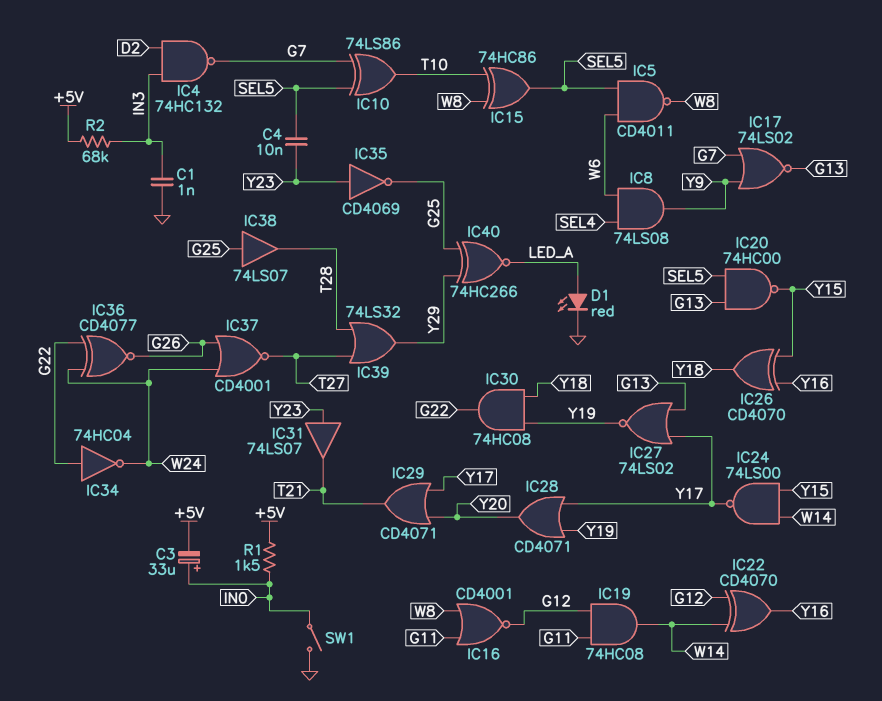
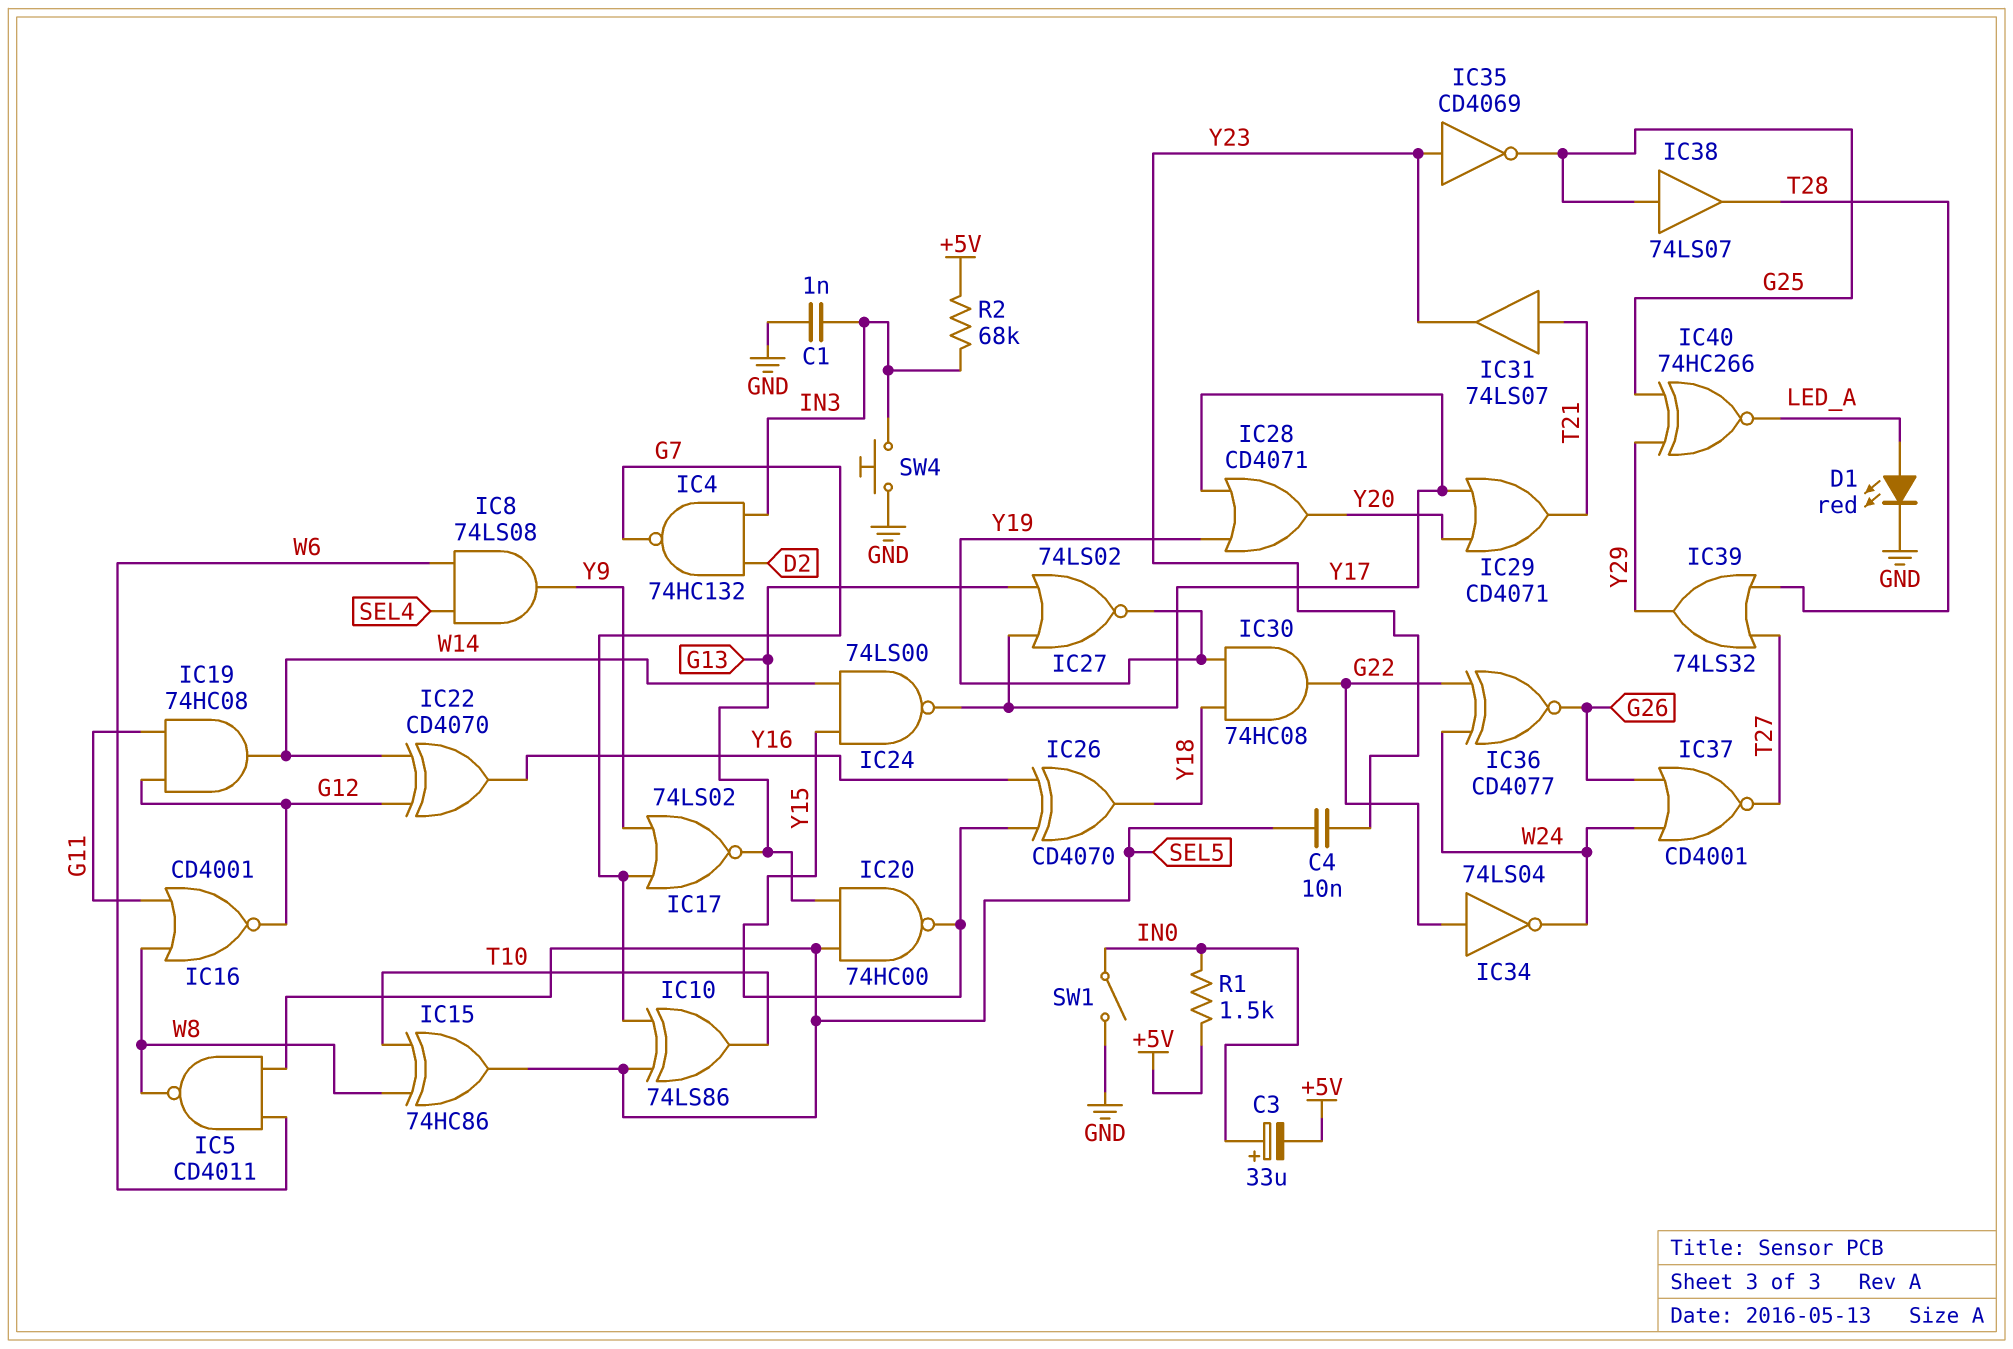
IC31: buffer 74LS07 (in Y23, out T21) -> buffer 74LS07 (in T21, out Y23)
IC34: NOT 74HC04 (in G22, out W24) -> NOT 74LS04 (in G22, out W24)
SW4: none -> button (GND, IN3)

